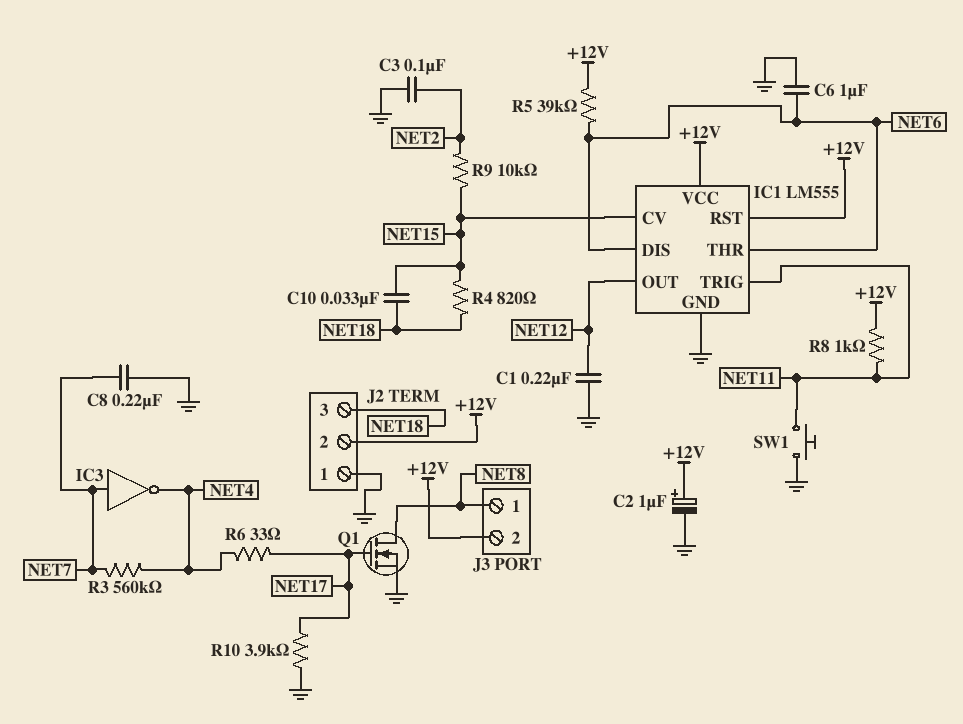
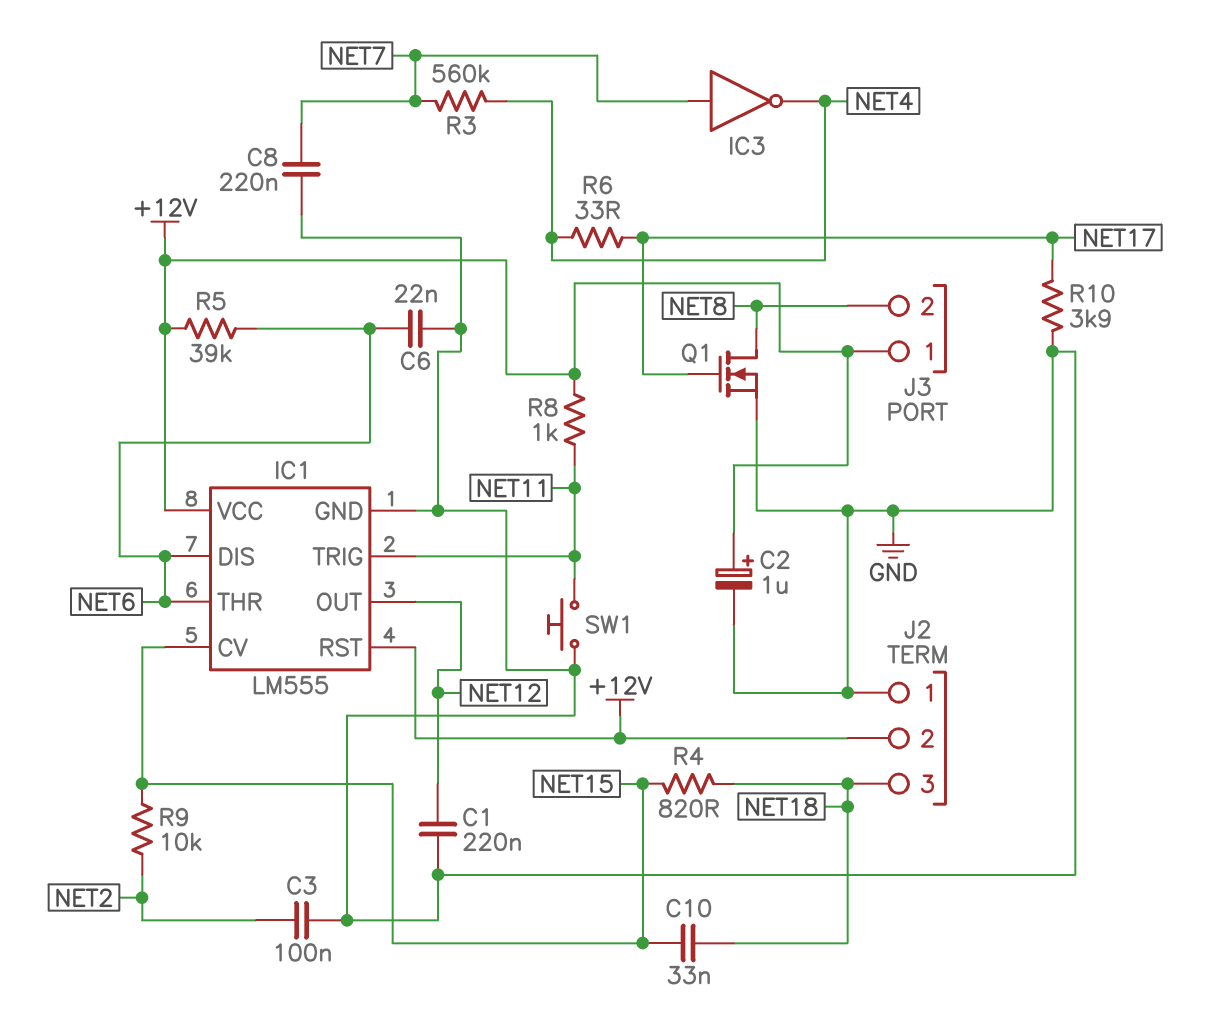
C6: 1uF (GND, NET6) -> 22nF (GND, NET6)
J3 pin 1: NET8 -> +12V
J3 pin 2: +12V -> NET8

